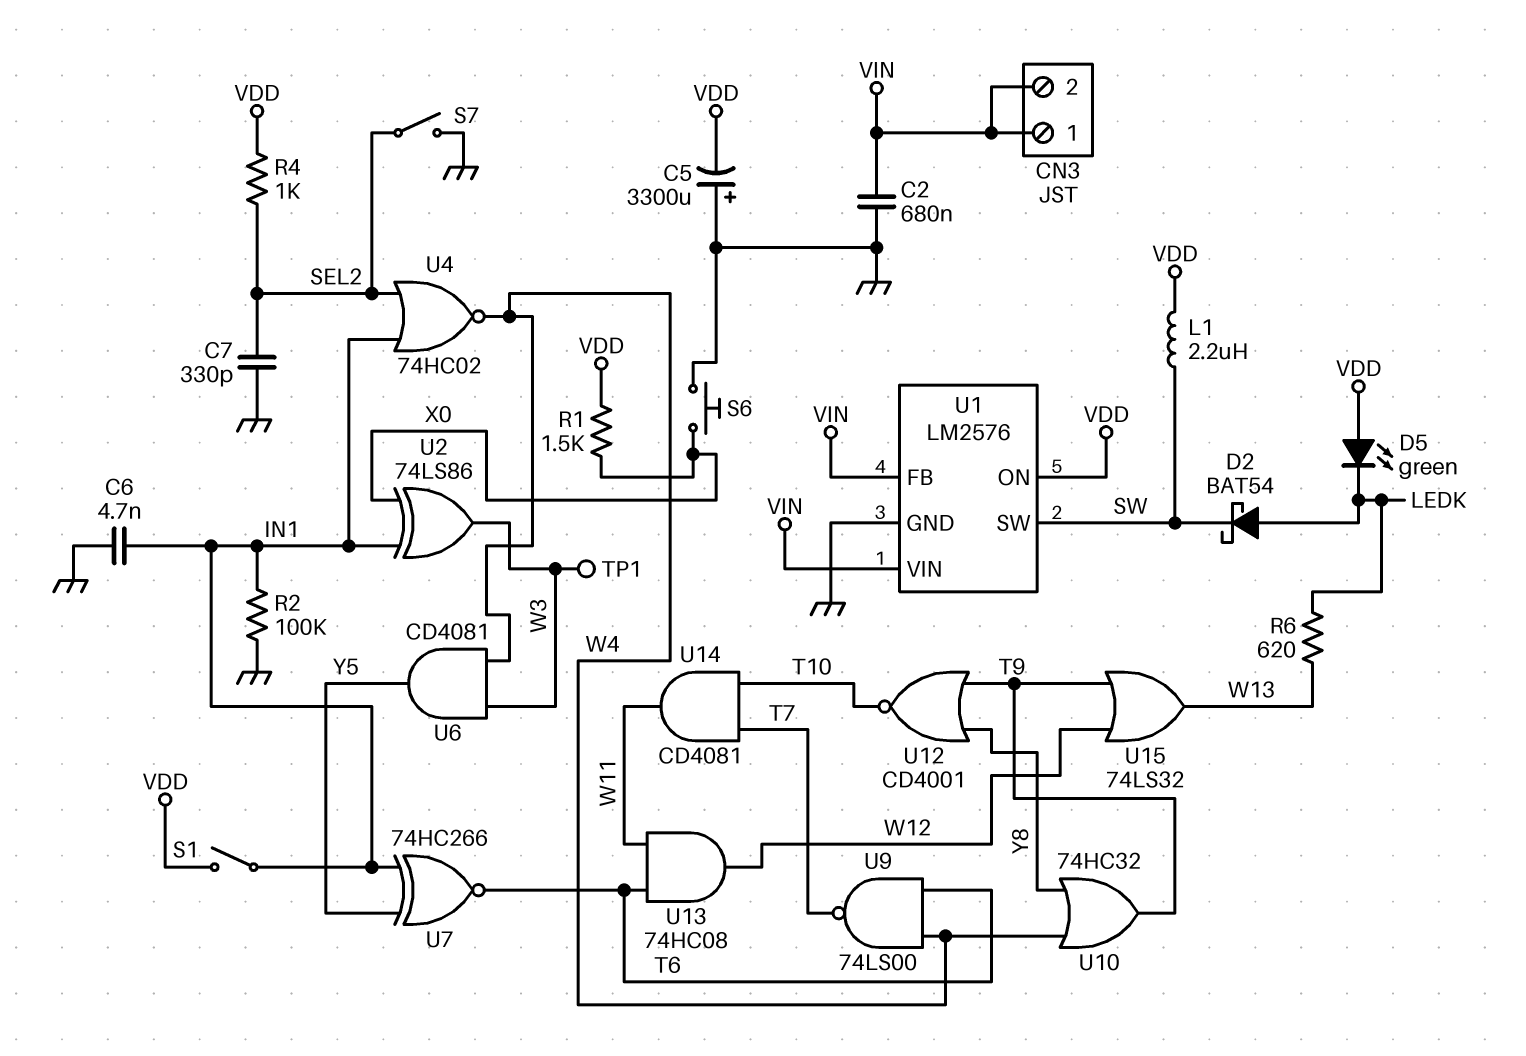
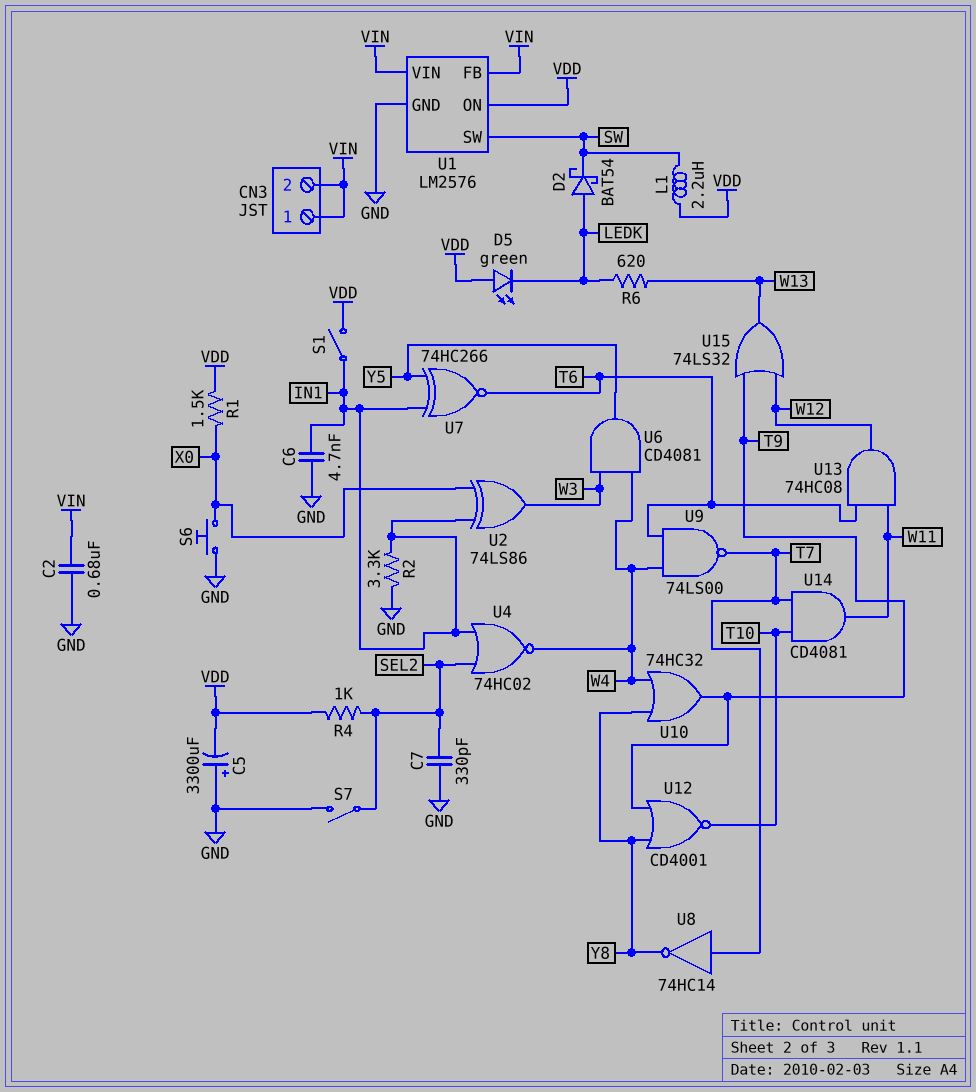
R2: 100k (GND, IN1) -> 3.3k (GND, IN1)
TP1: test point (W3) -> none
U8: none -> NOT 74HC14 (in T7, out Y8)

